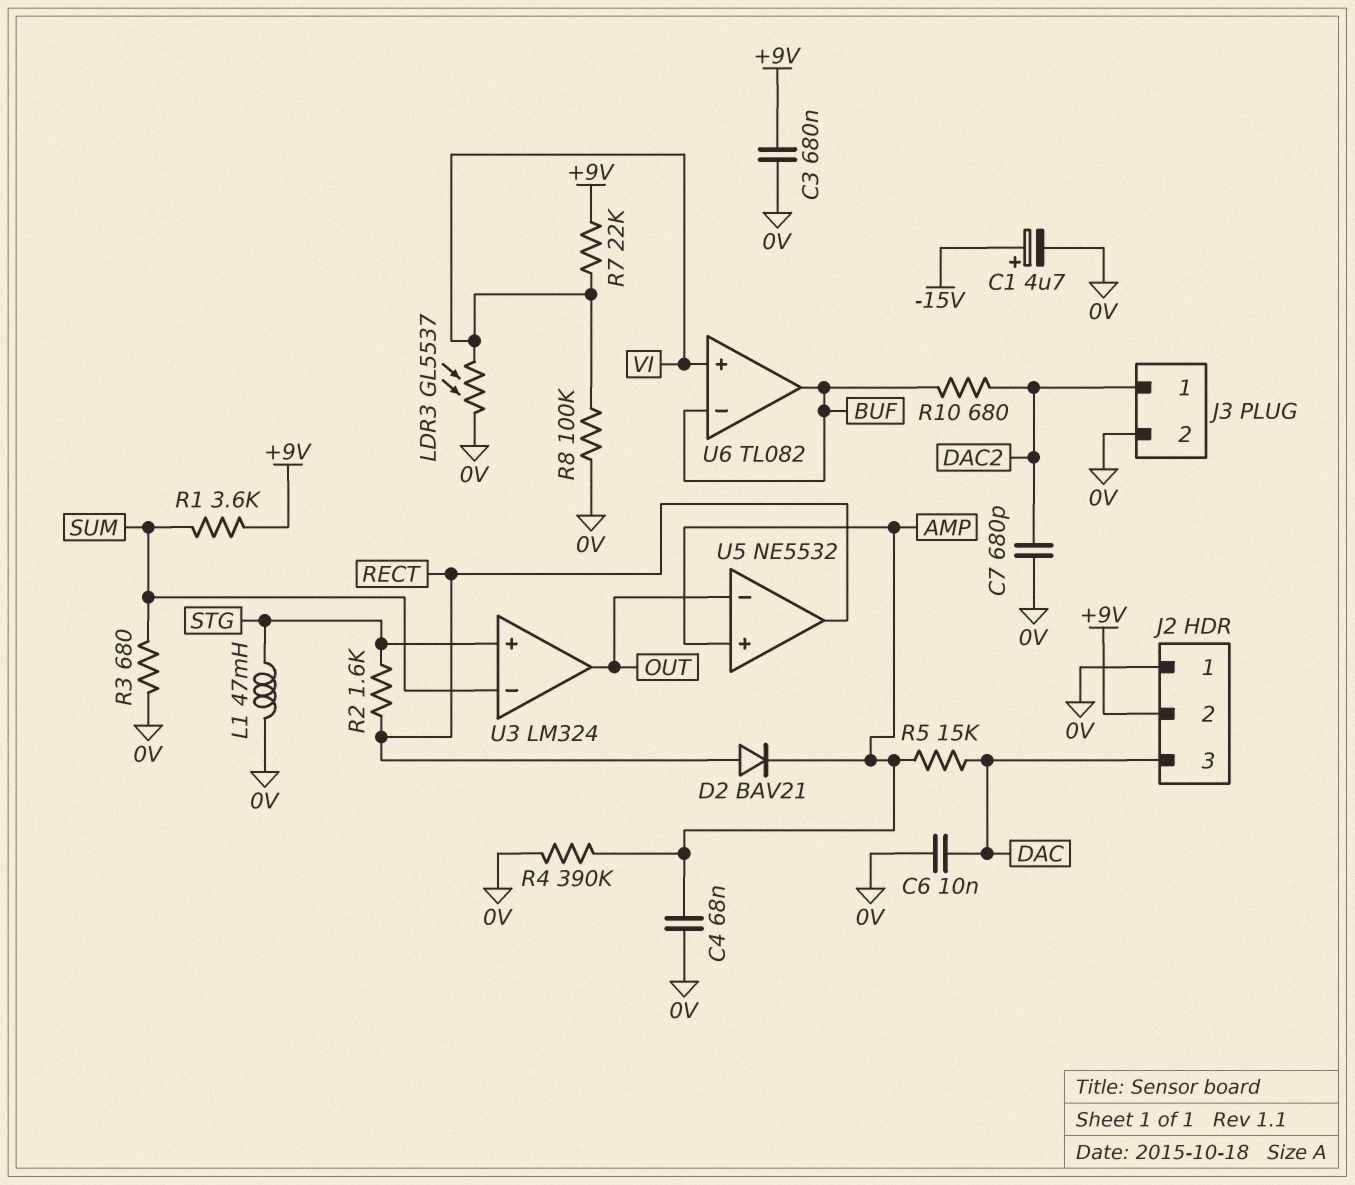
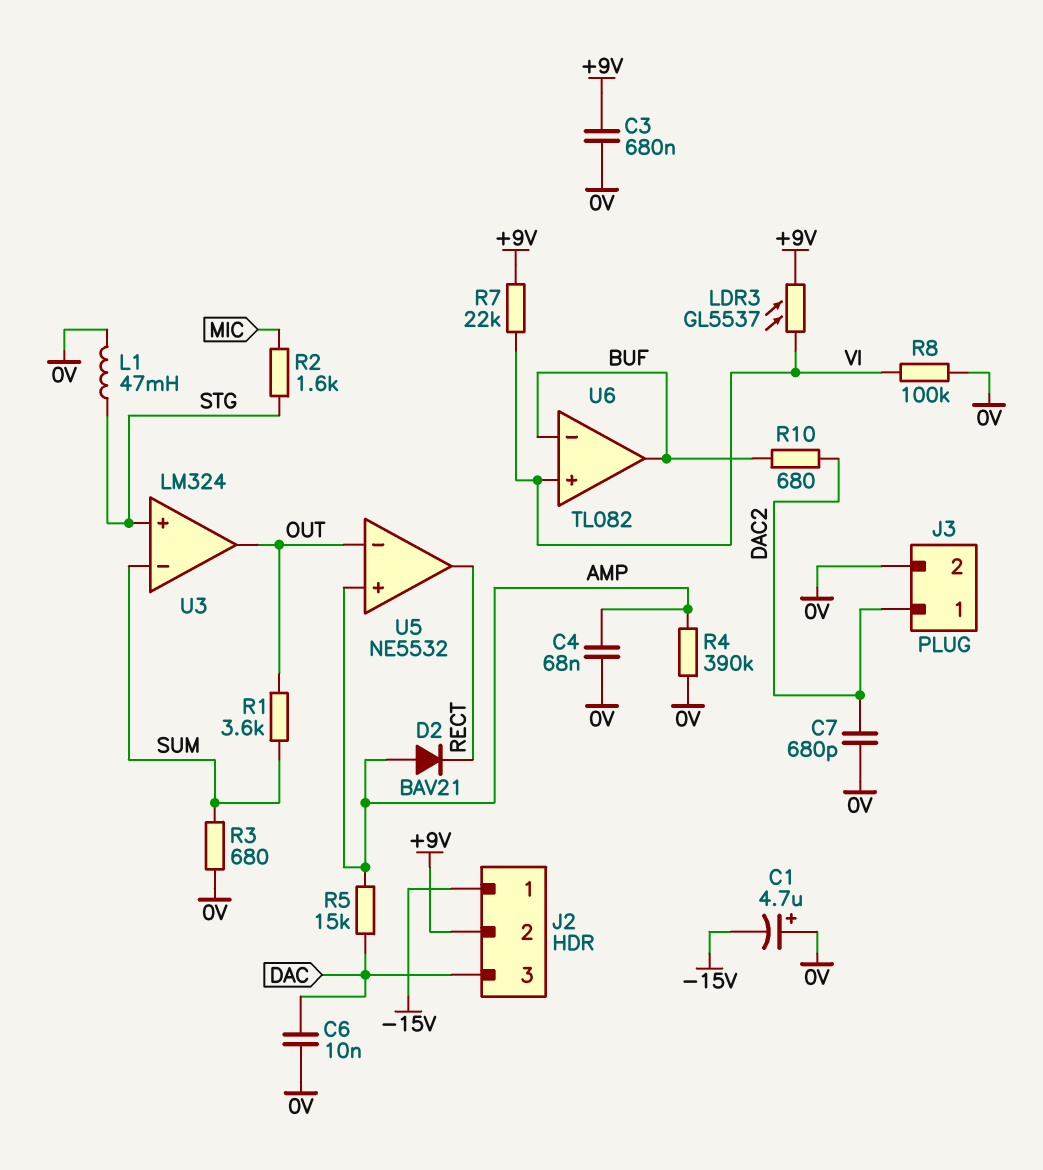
C1: 4.7uF (plus -15V, minus 0V) -> 4.7uF (plus 0V, minus -15V)
D2: diode BAV21 (A RECT, K AMP) -> diode BAV21 (A AMP, K RECT)
J2 pin 1: 0V -> -15V
LDR3: GL5537 (0V, VI) -> GL5537 (+9V, VI)
R1: 3.6k (+9V, SUM) -> 3.6k (OUT, SUM)
R2: 1.6k (RECT, STG) -> 1.6k (MIC, STG)

